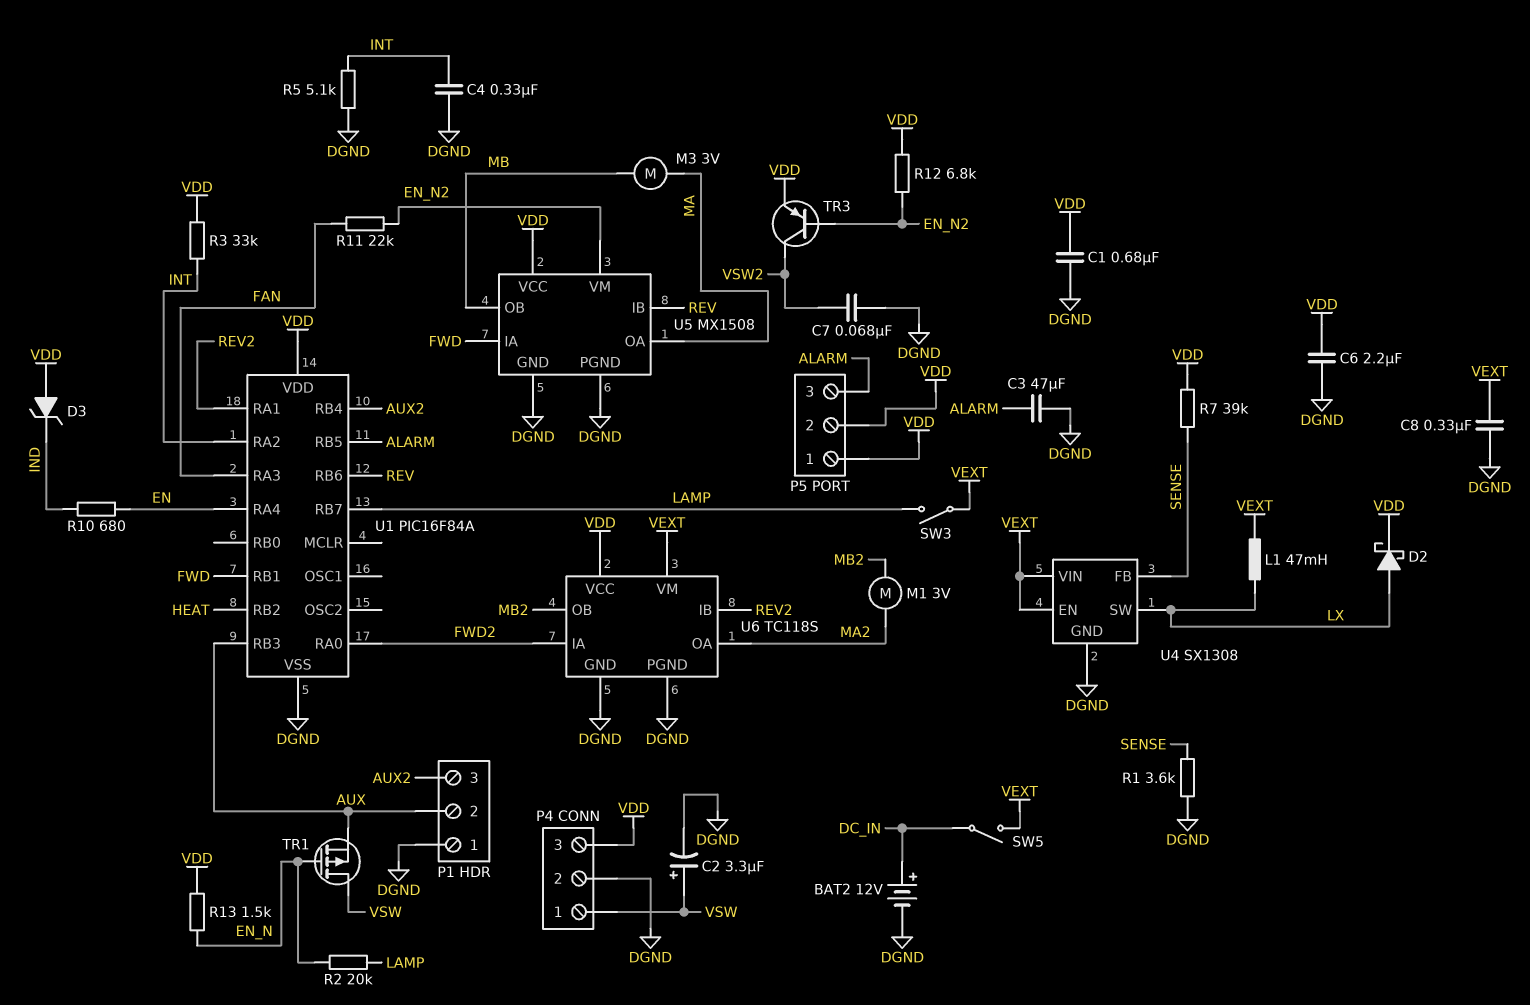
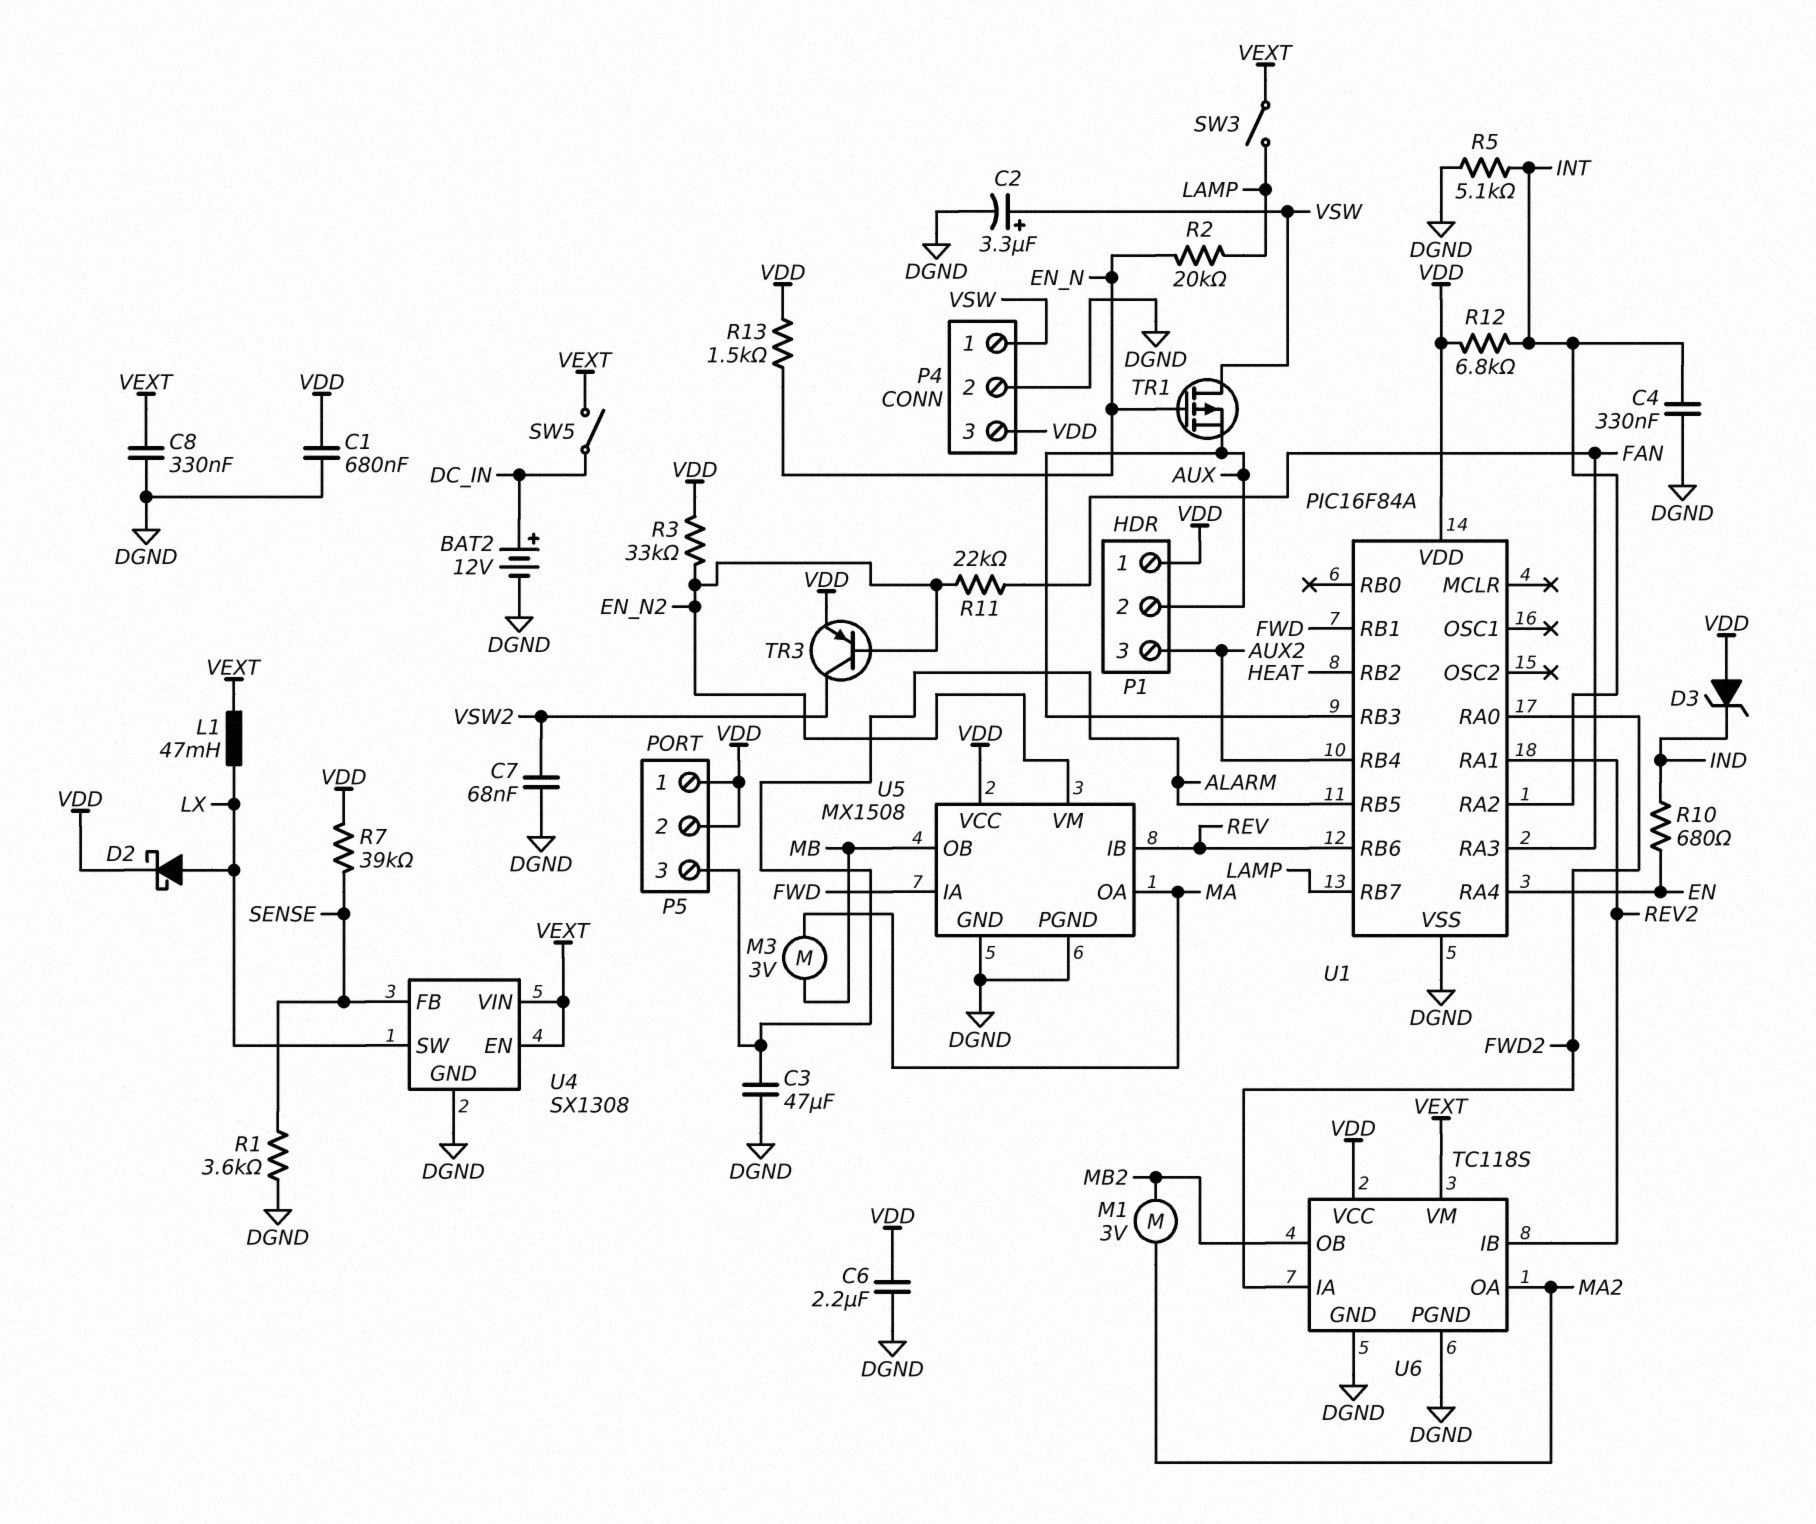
P1 pin 1: DGND -> VDD
R3: 33k (INT, VDD) -> 33k (EN_N2, VDD)
R12: 6.8k (EN_N2, VDD) -> 6.8k (INT, VDD)

